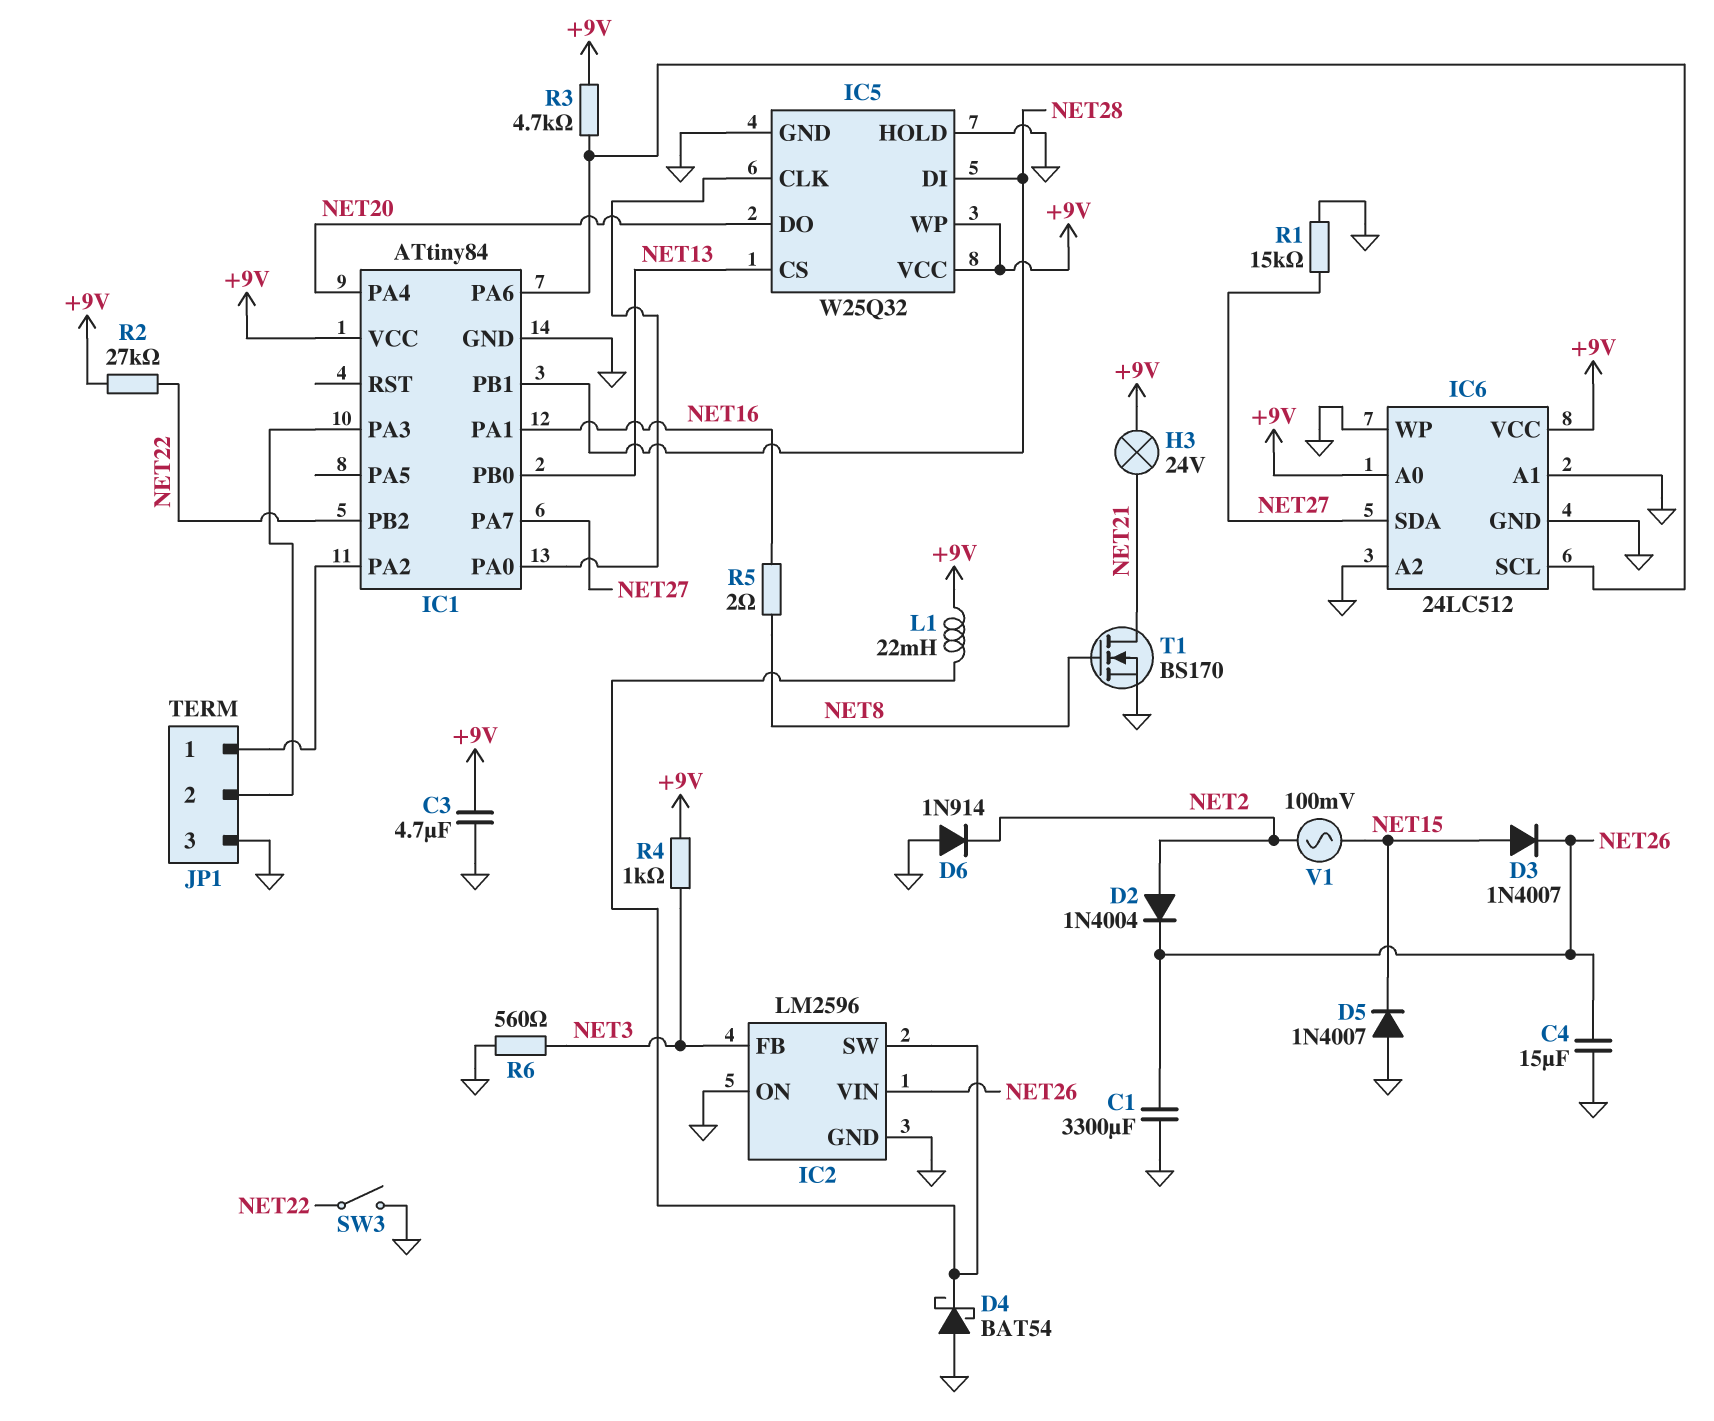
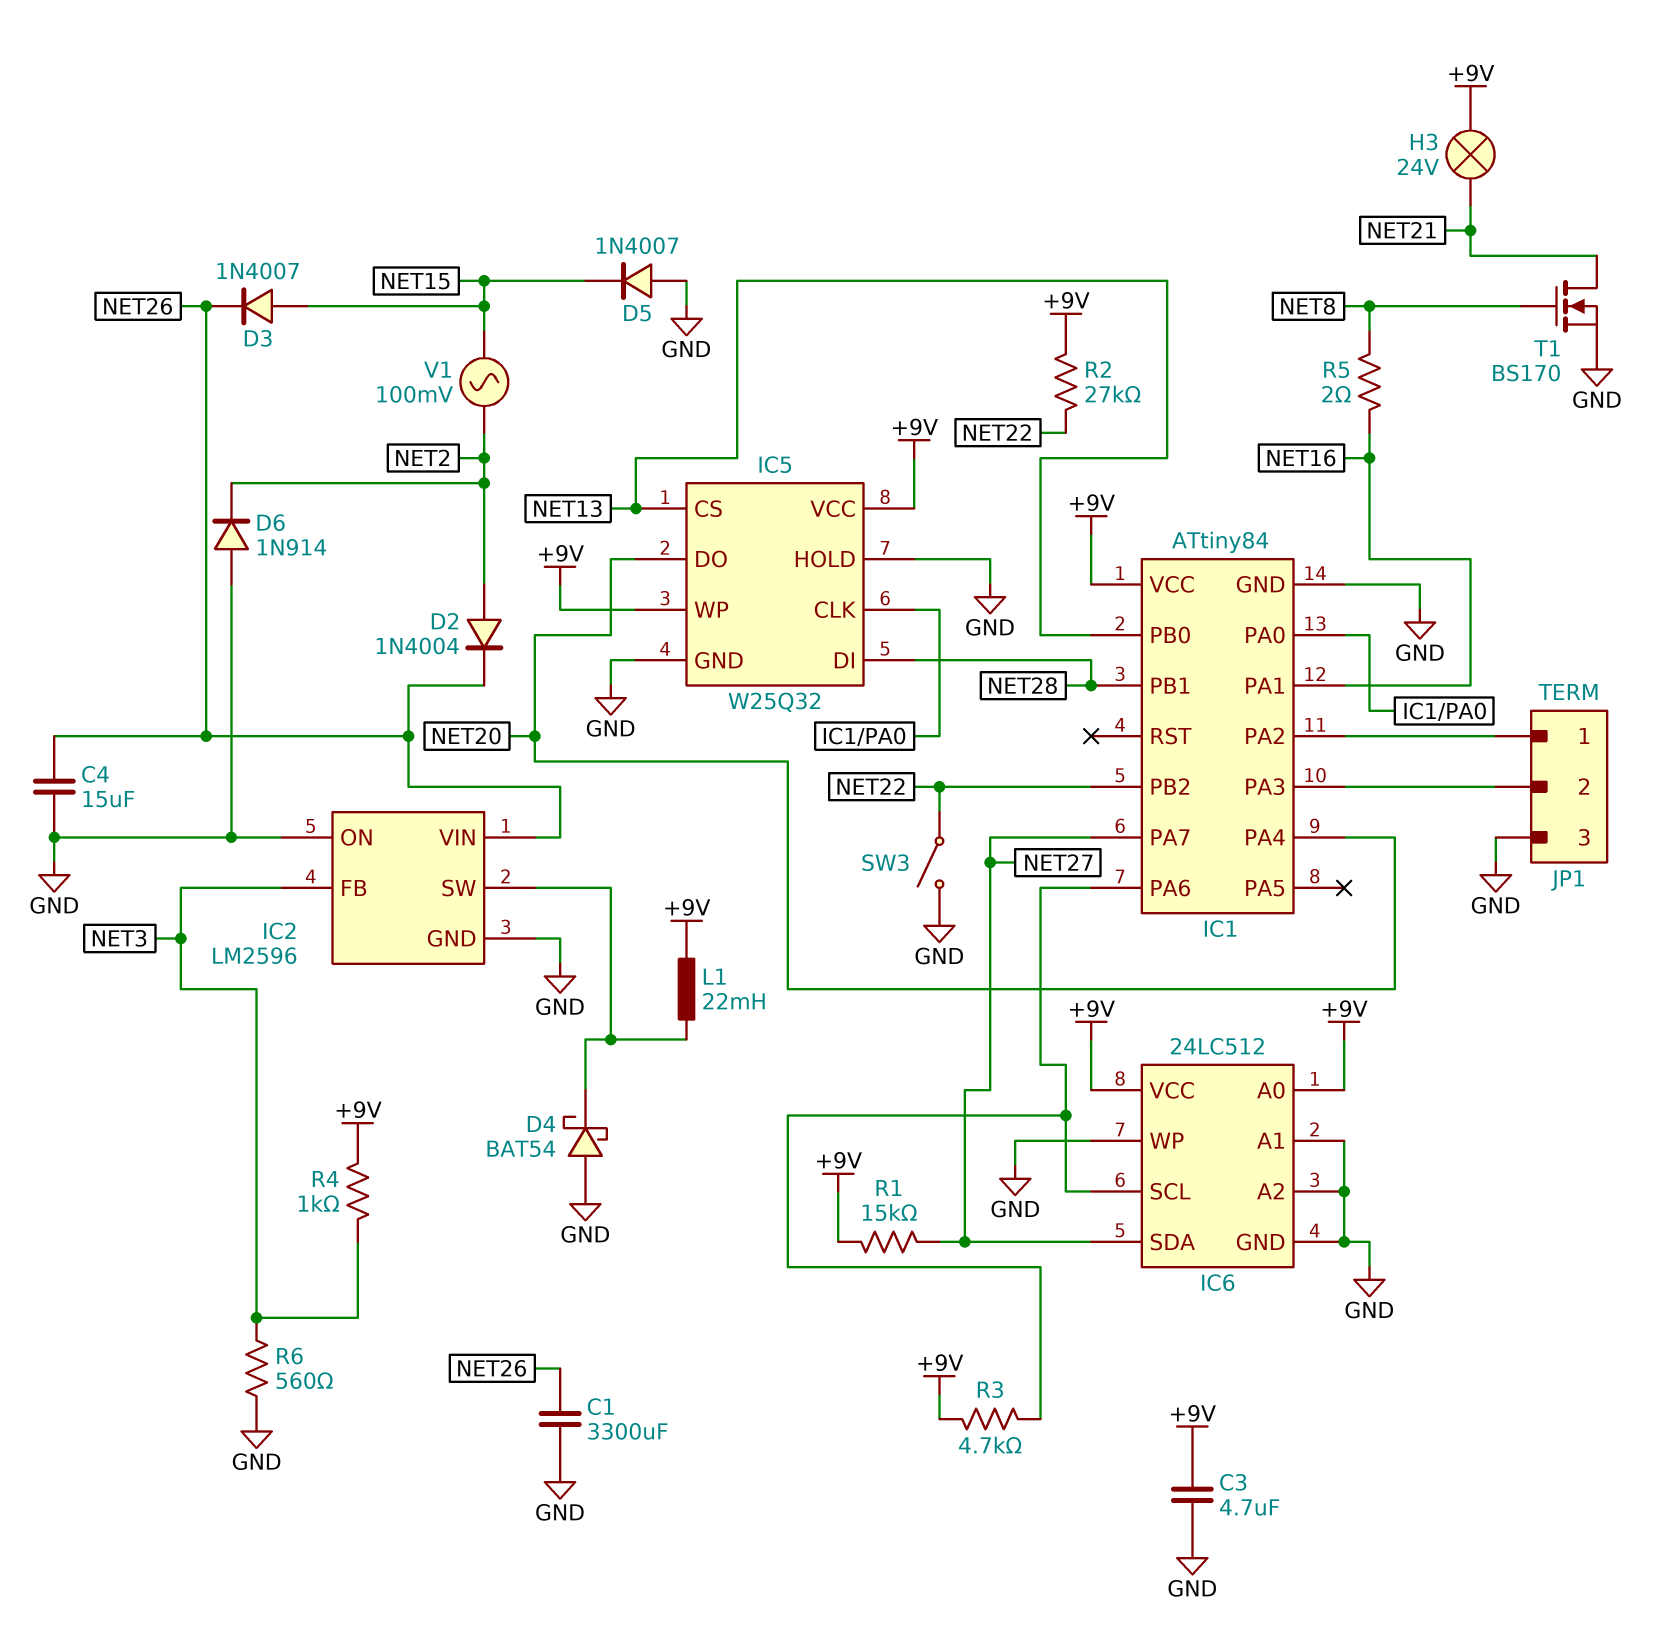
R1: 15k (GND, NET27) -> 15k (+9V, NET27)

